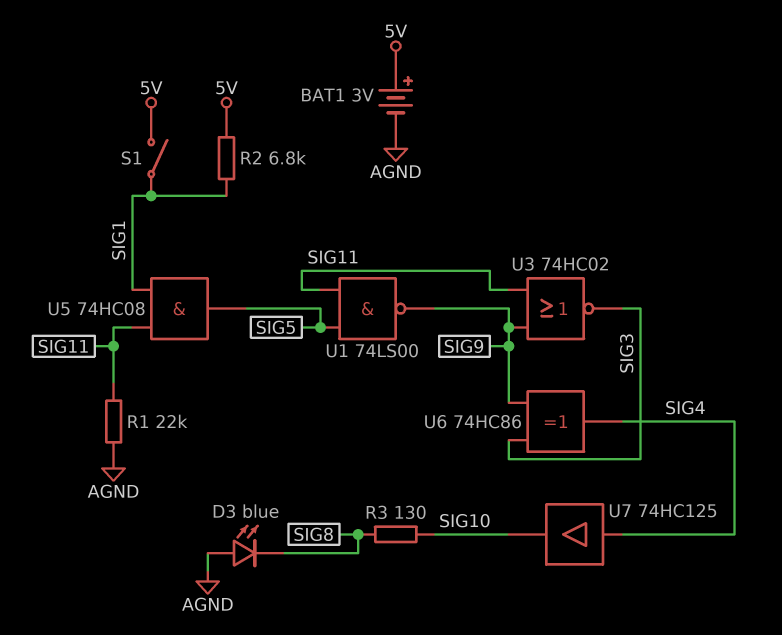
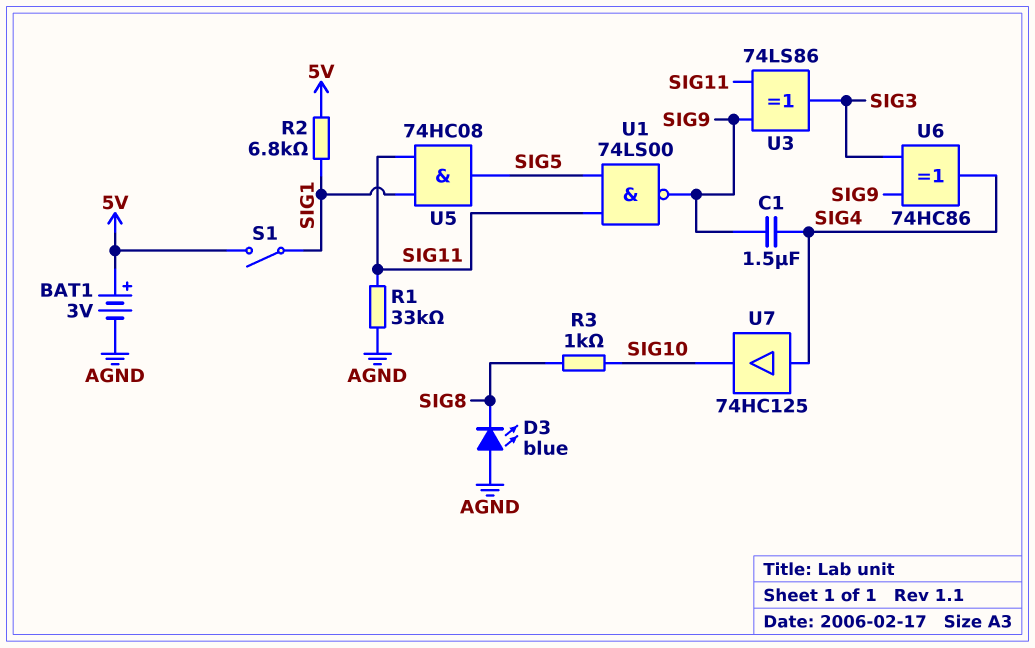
C1: none -> 1.5uF (SIG4, SIG9)
R1: 22k (AGND, SIG11) -> 33k (AGND, SIG11)
R3: 130 (SIG8, SIG10) -> 1k (SIG8, SIG10)
U3: NOR 74HC02 (in SIG9, in SIG11, out SIG3) -> XOR 74LS86 (in SIG9, in SIG11, out SIG3)

